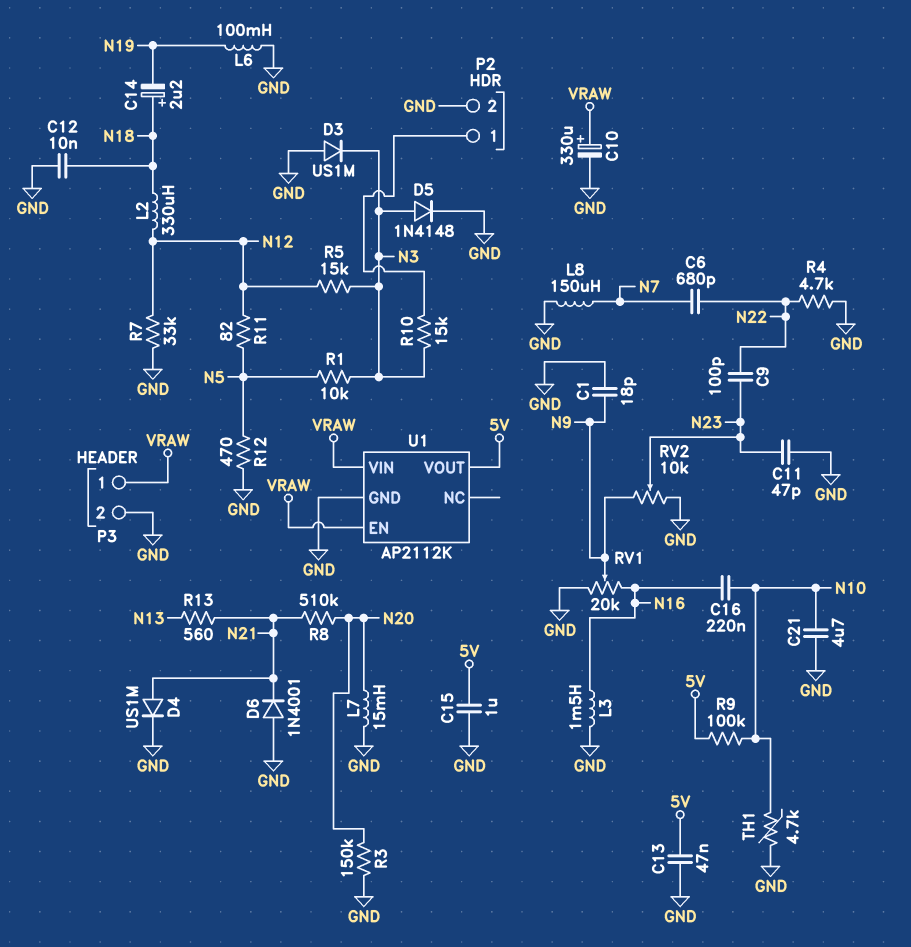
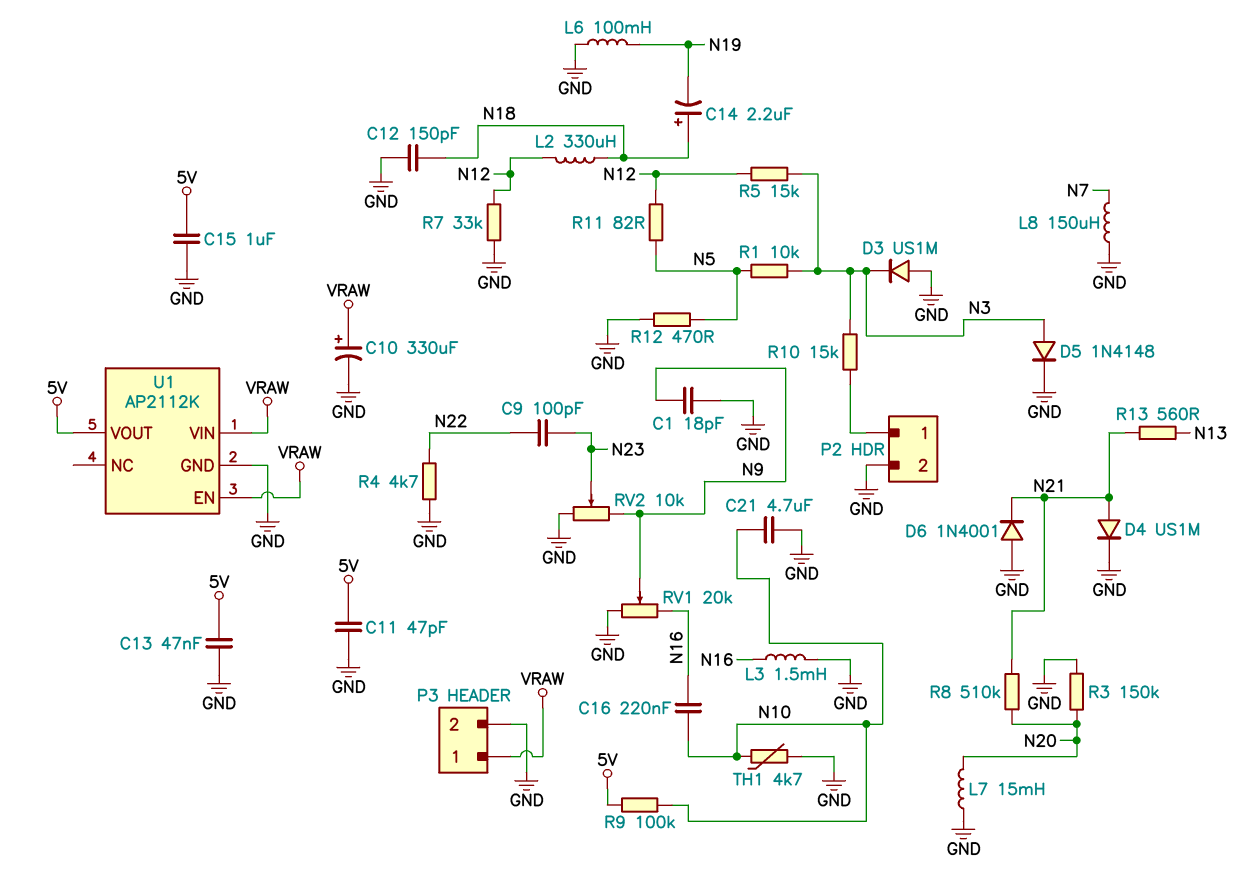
C6: 680pF (N7, N22) -> none
C11: 47pF (GND, N23) -> 47pF (5V, GND)
C12: 10nF (GND, N18) -> 150pF (GND, N18)

